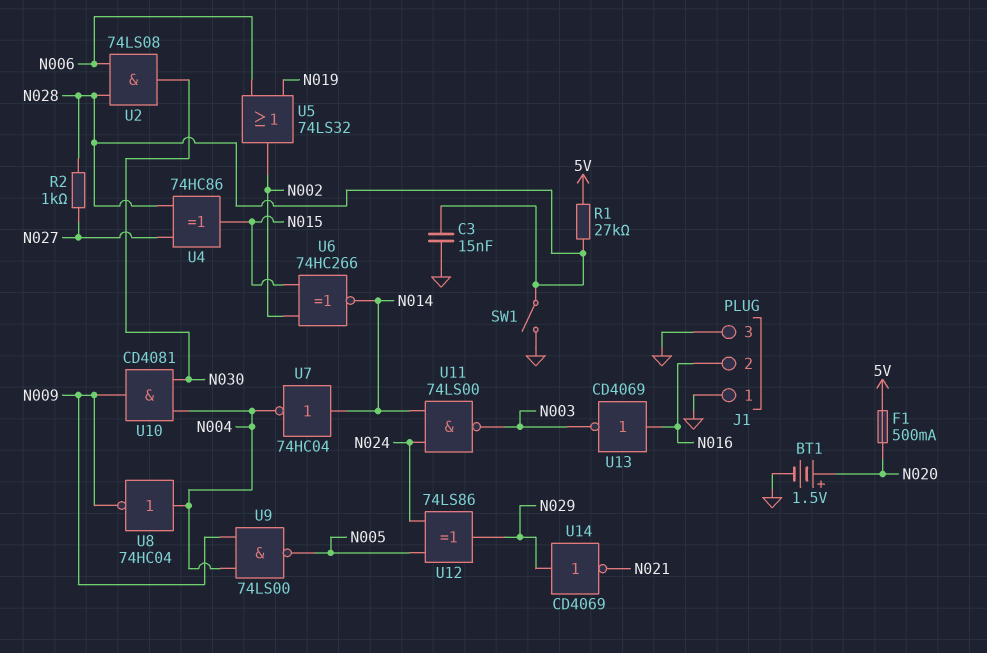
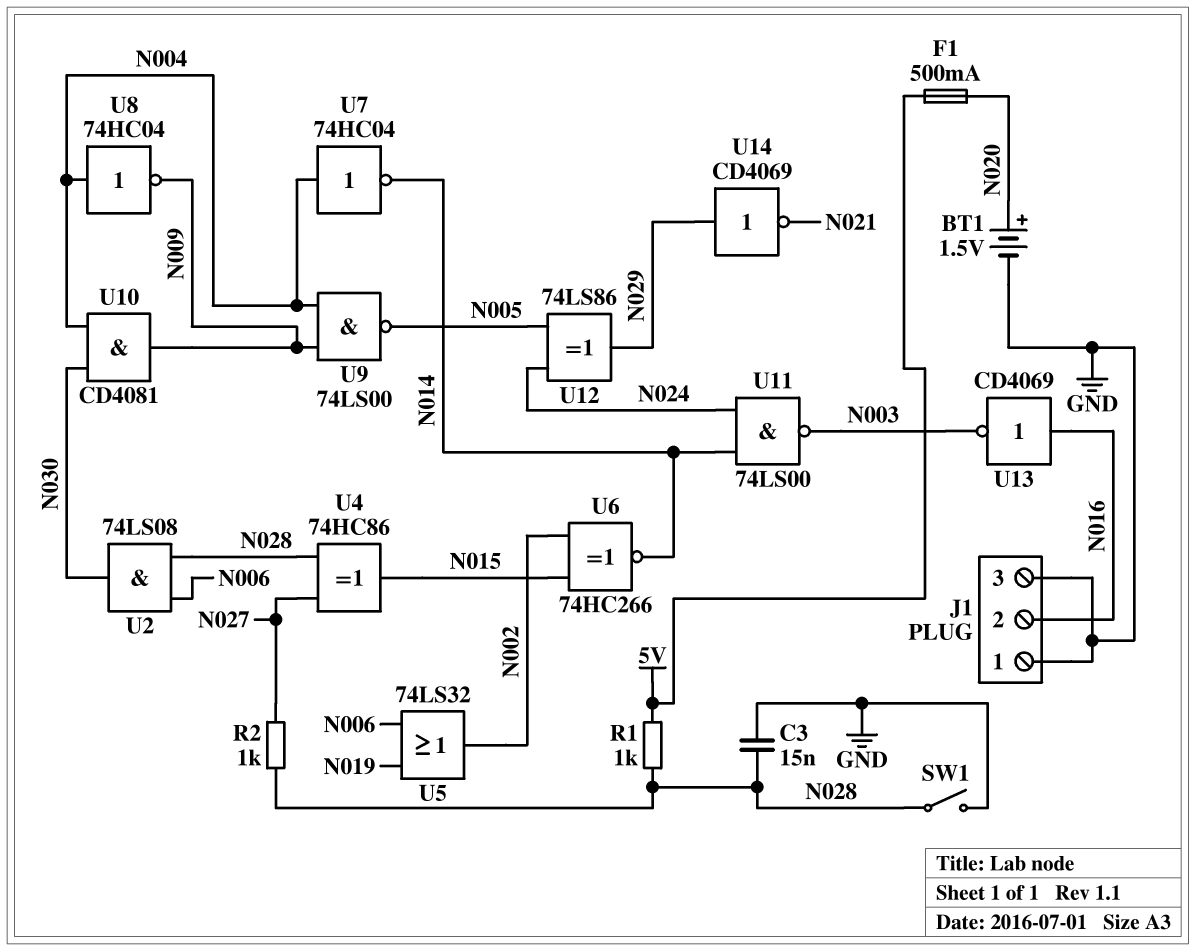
R1: 27k (5V, N028) -> 1k (5V, N028)
U7: NOT 74HC04 (in N014, out N004) -> NOT 74HC04 (in N004, out N014)

